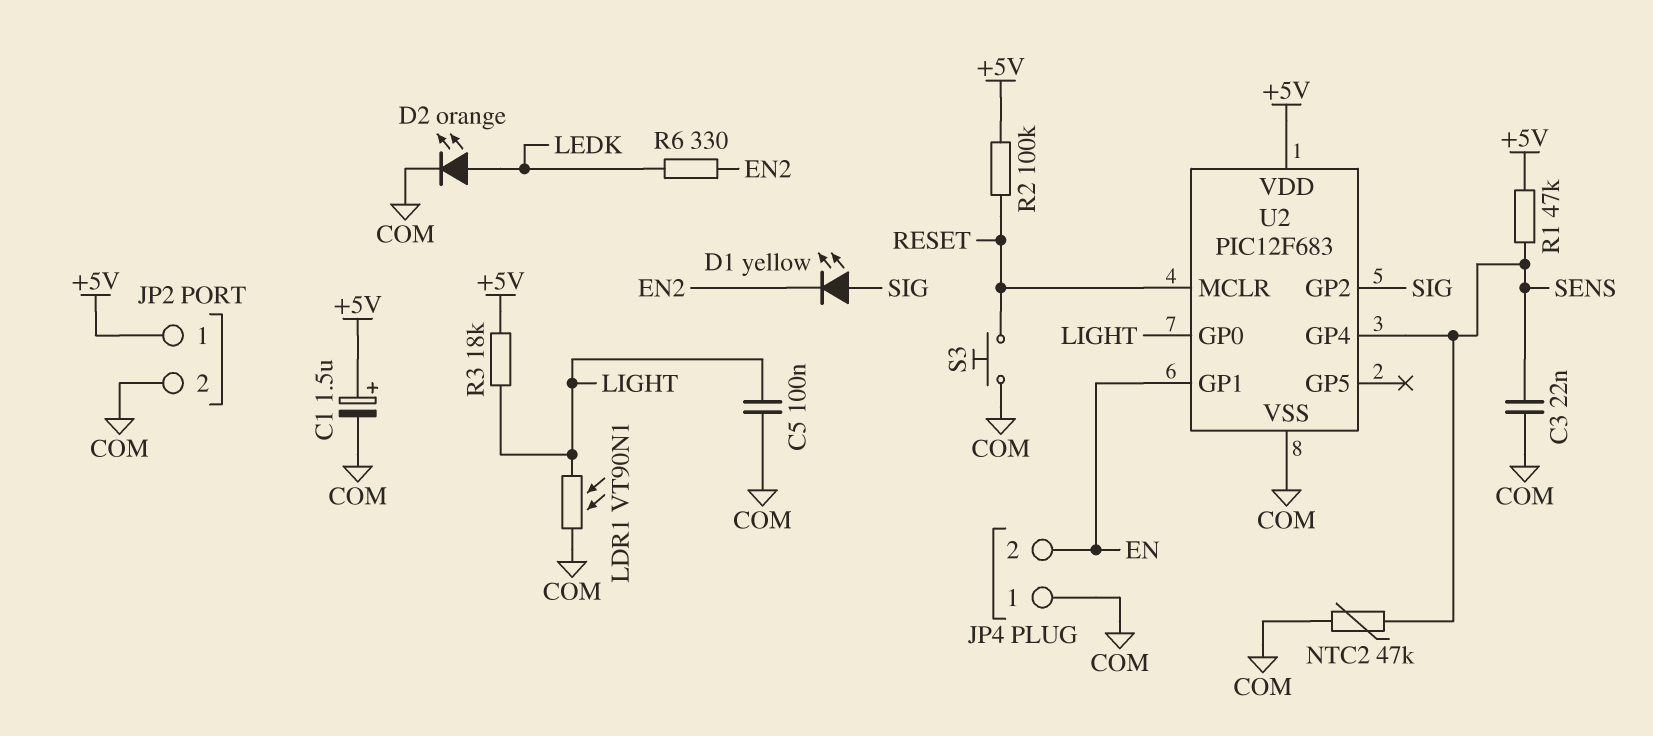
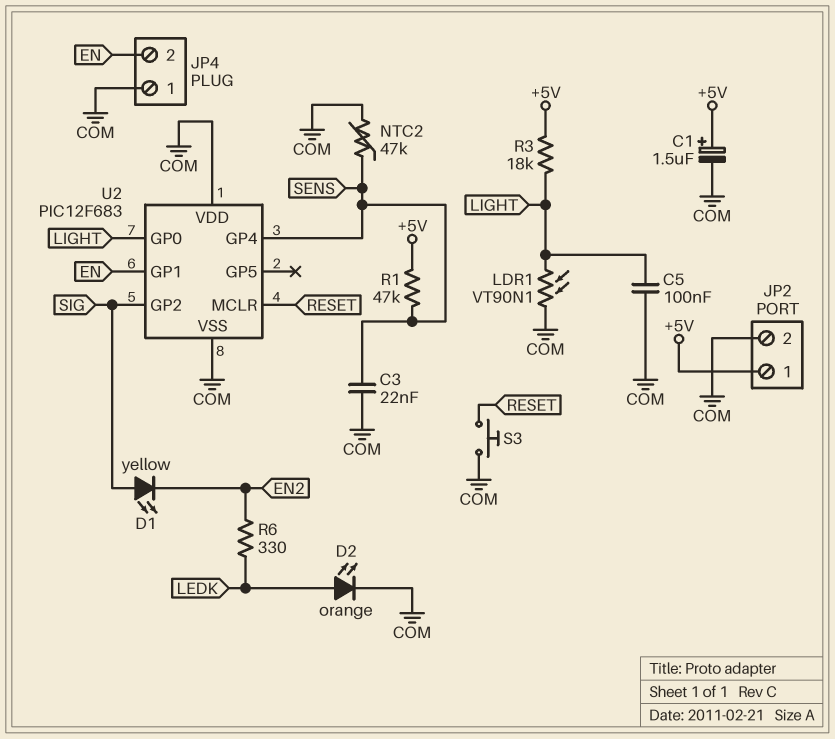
R2: 100k (+5V, RESET) -> none
U2 pin VDD: +5V -> COM

